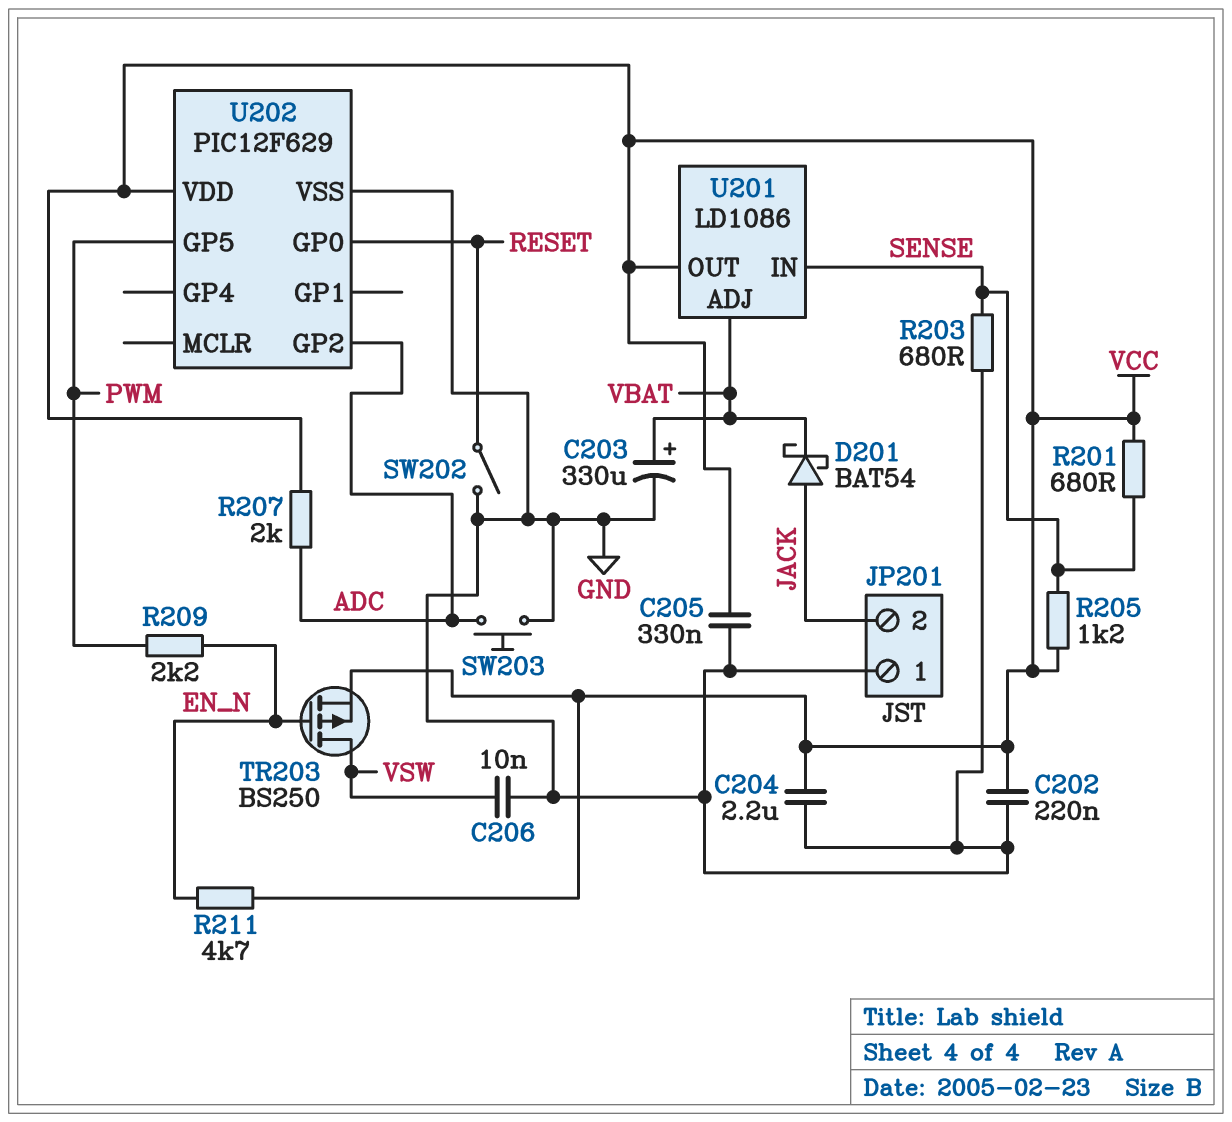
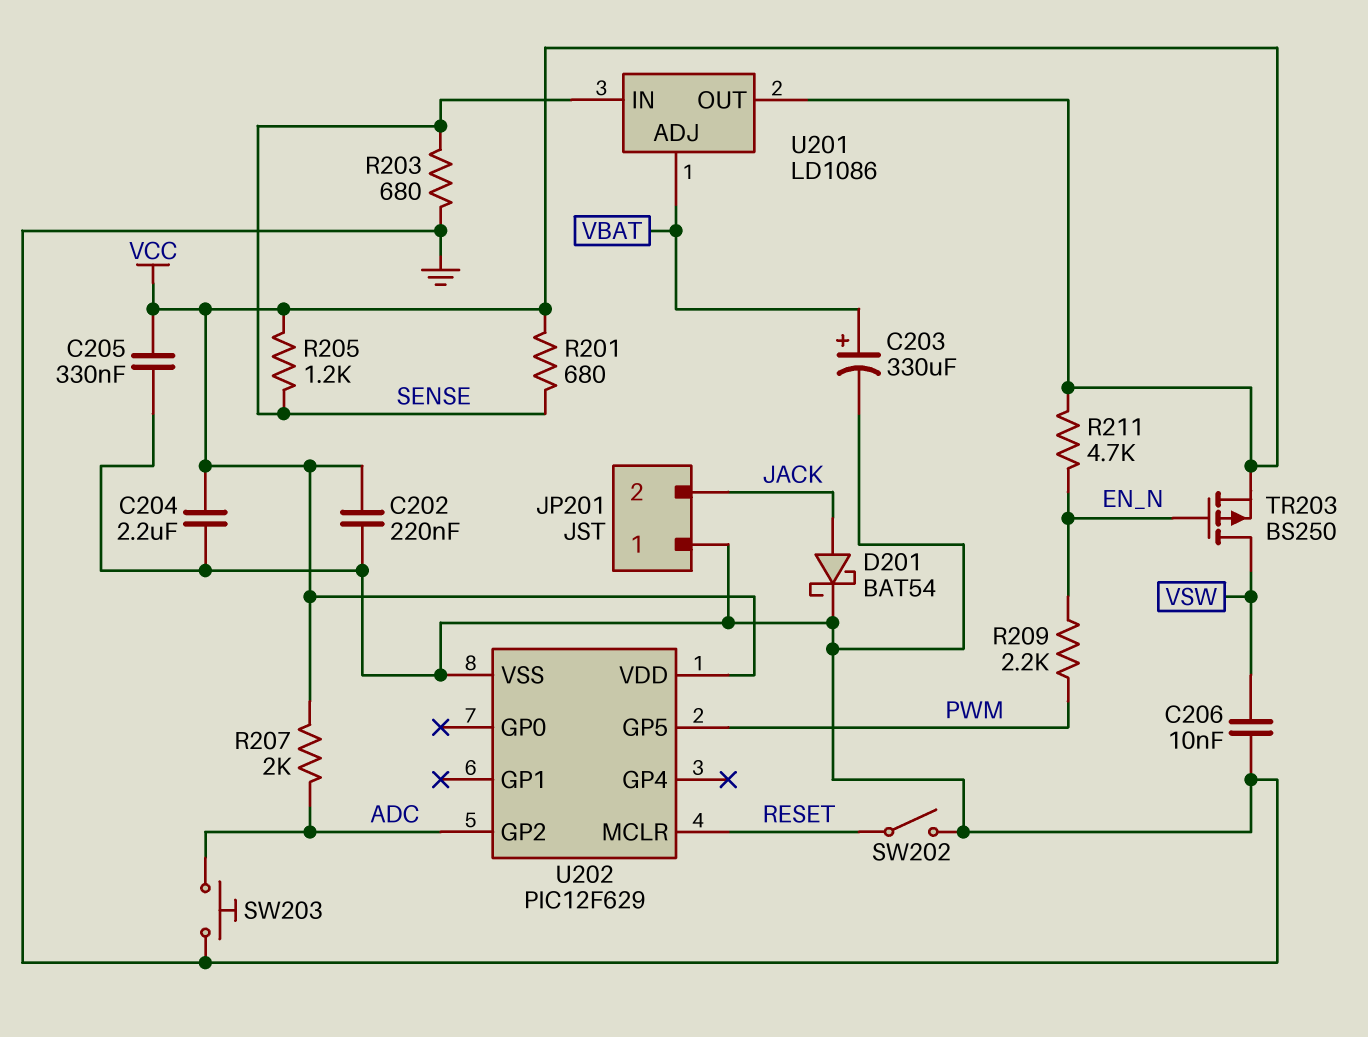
D201: schottky BAT54 (A JACK, K VBAT) -> schottky BAT54 (A JACK, K GND)
U202 pin GP0: RESET -> none
U202 pin MCLR: none -> RESET

